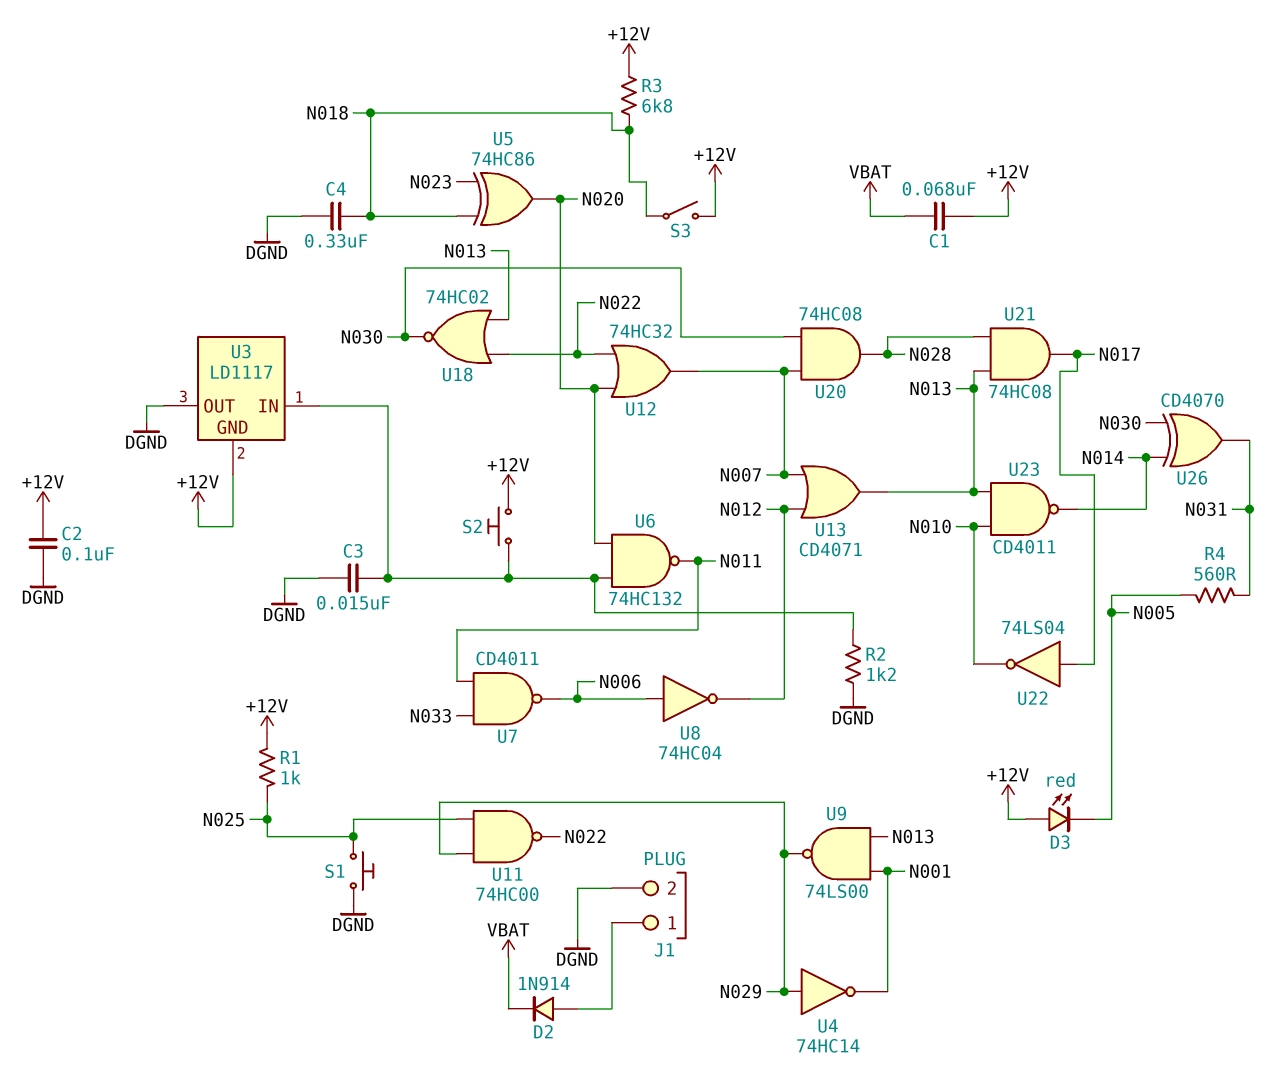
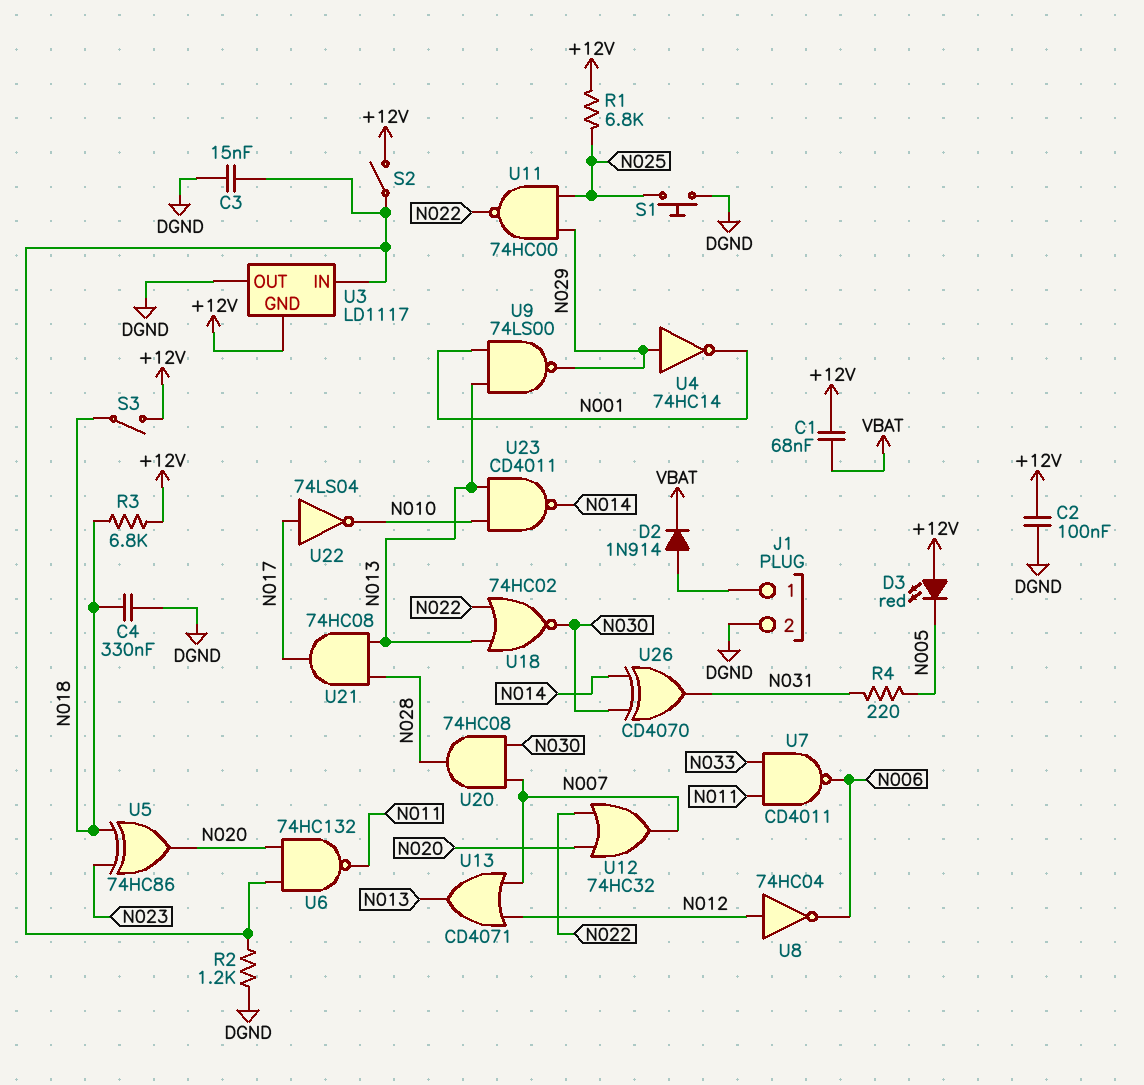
R1: 1k (+12V, N025) -> 6.8k (+12V, N025)
R4: 560 (N005, N031) -> 220 (N005, N031)
S2: button (+12V, U3/IN) -> switch (+12V, U3/IN)
U8: NOT 74HC04 (in N006, out N012) -> NOT 74HC04 (in N012, out N006)

